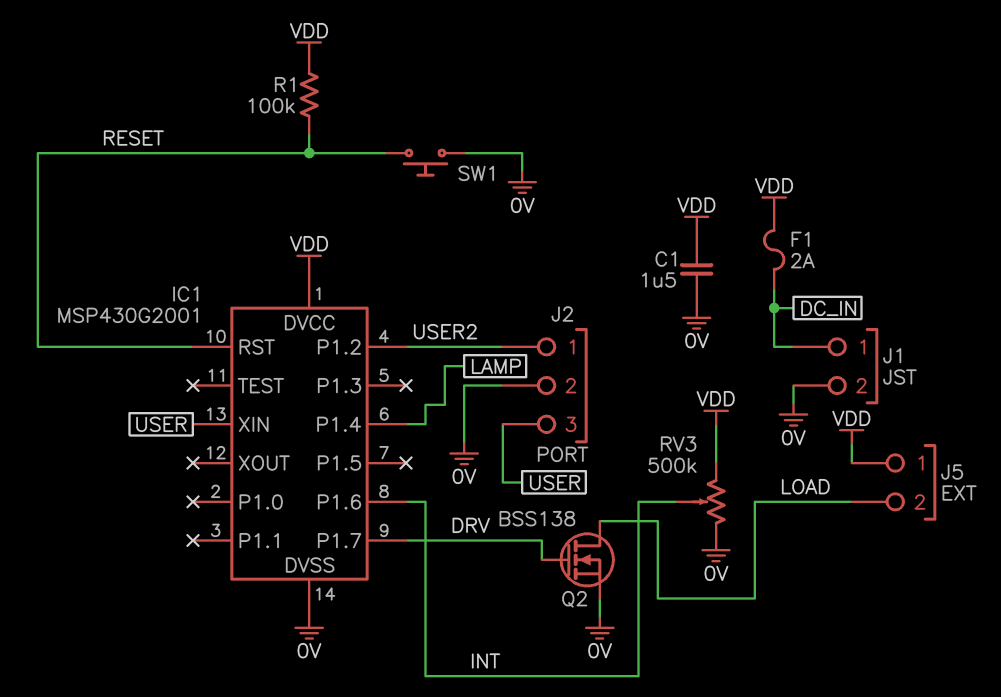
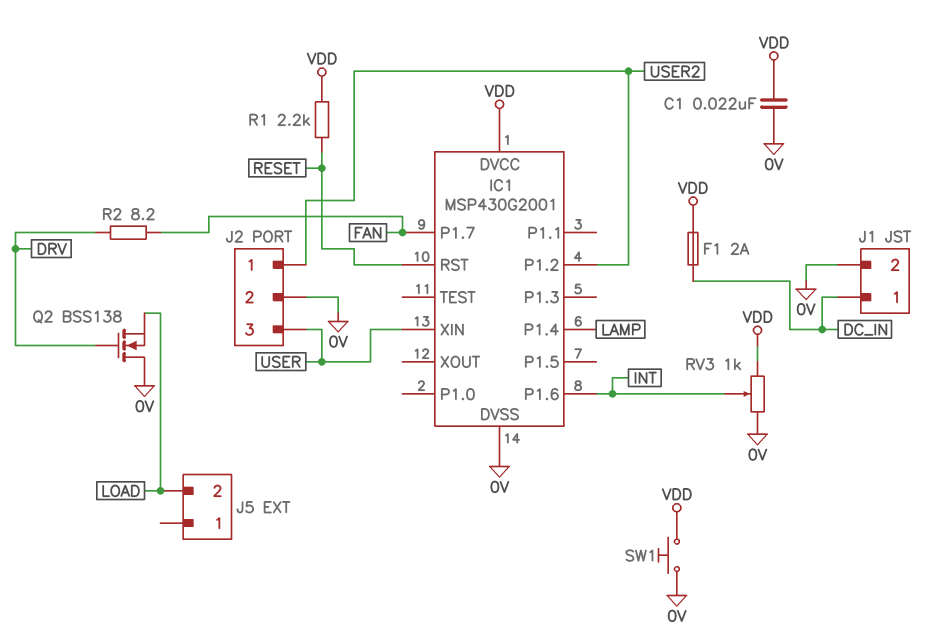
C1: 1.5uF (0V, VDD) -> 22nF (0V, VDD)
IC1 pin P1.7: DRV -> FAN
J5 pin 1: VDD -> none
Q2: NMOS BSS138 (G DRV, D LOAD, S 0V) -> NMOS BSS138 (G DRV, D 0V, S LOAD)
R1: 100k (RESET, VDD) -> 2.2k (RESET, VDD)
R2: none -> 8.2 (DRV, FAN)
RV3: 500k (0V, VDD, wiper INT) -> 1k (0V, VDD, wiper INT)
SW1: button (0V, RESET) -> button (0V, VDD)

